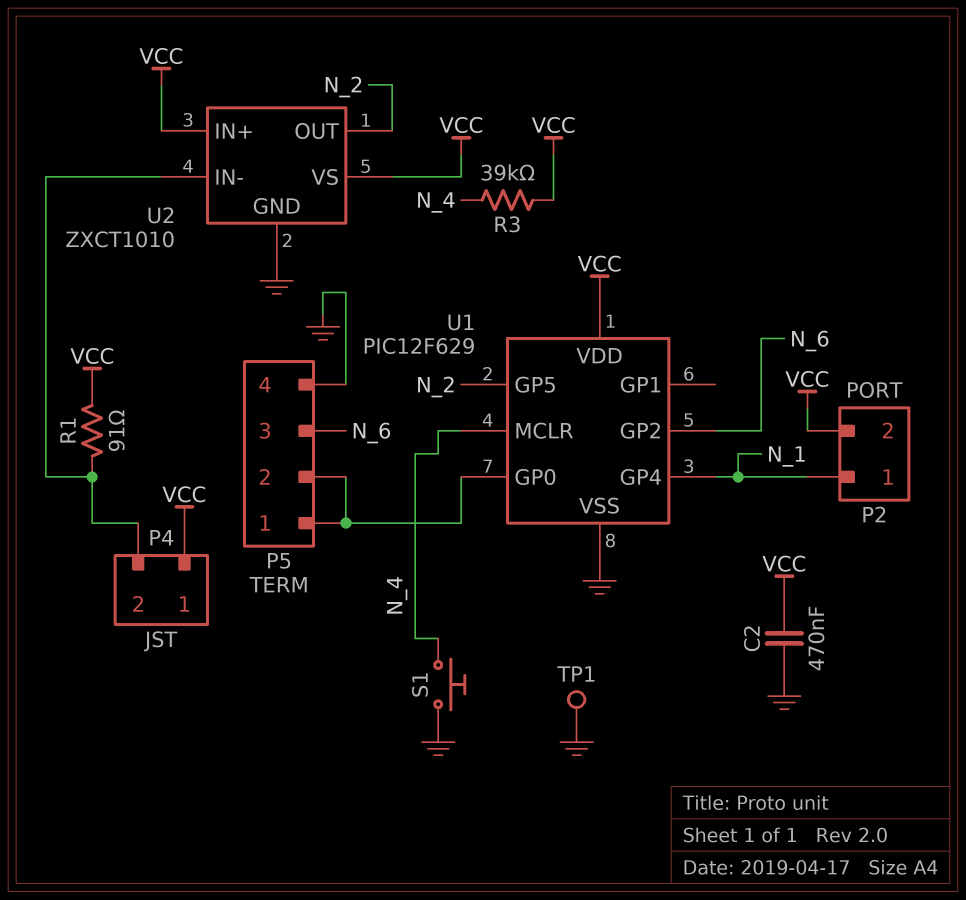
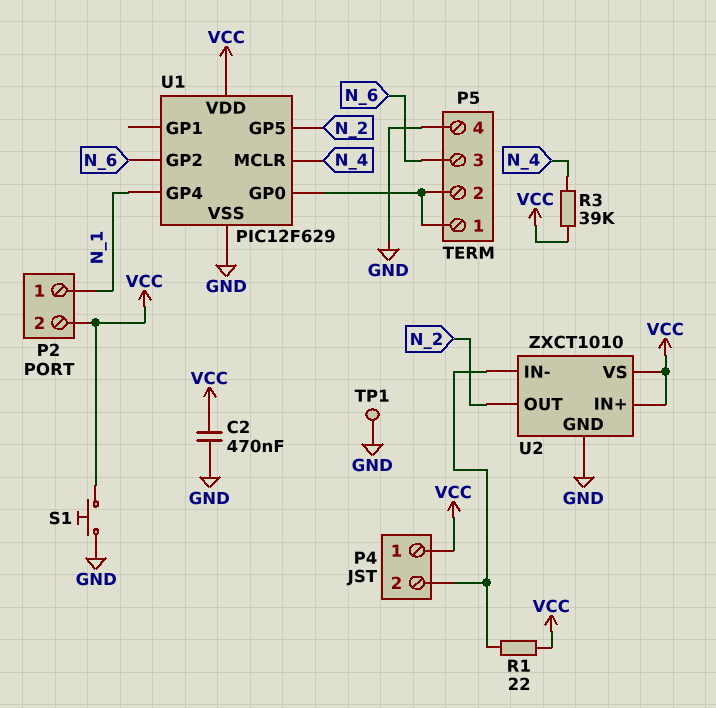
R1: 91 (P4/2, VCC) -> 22 (P4/2, VCC)
S1: button (GND, N_4) -> button (GND, VCC)

